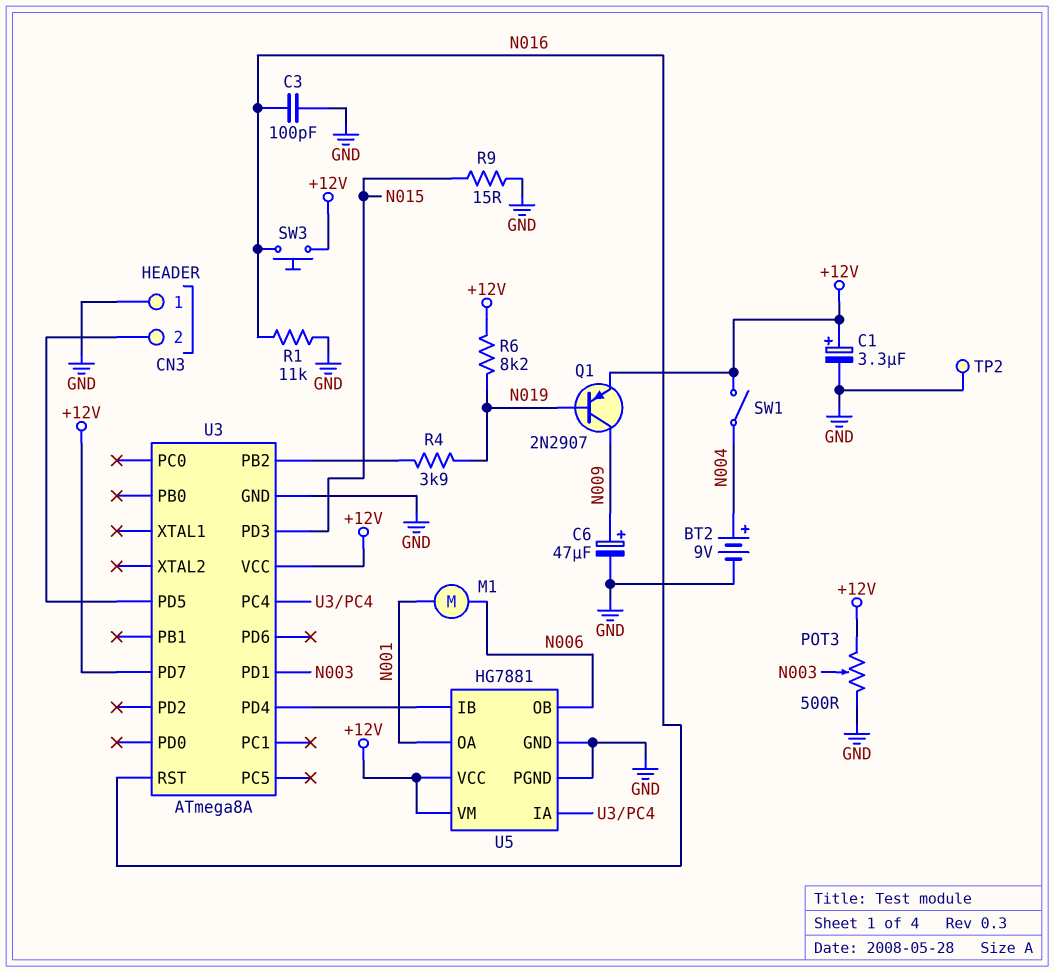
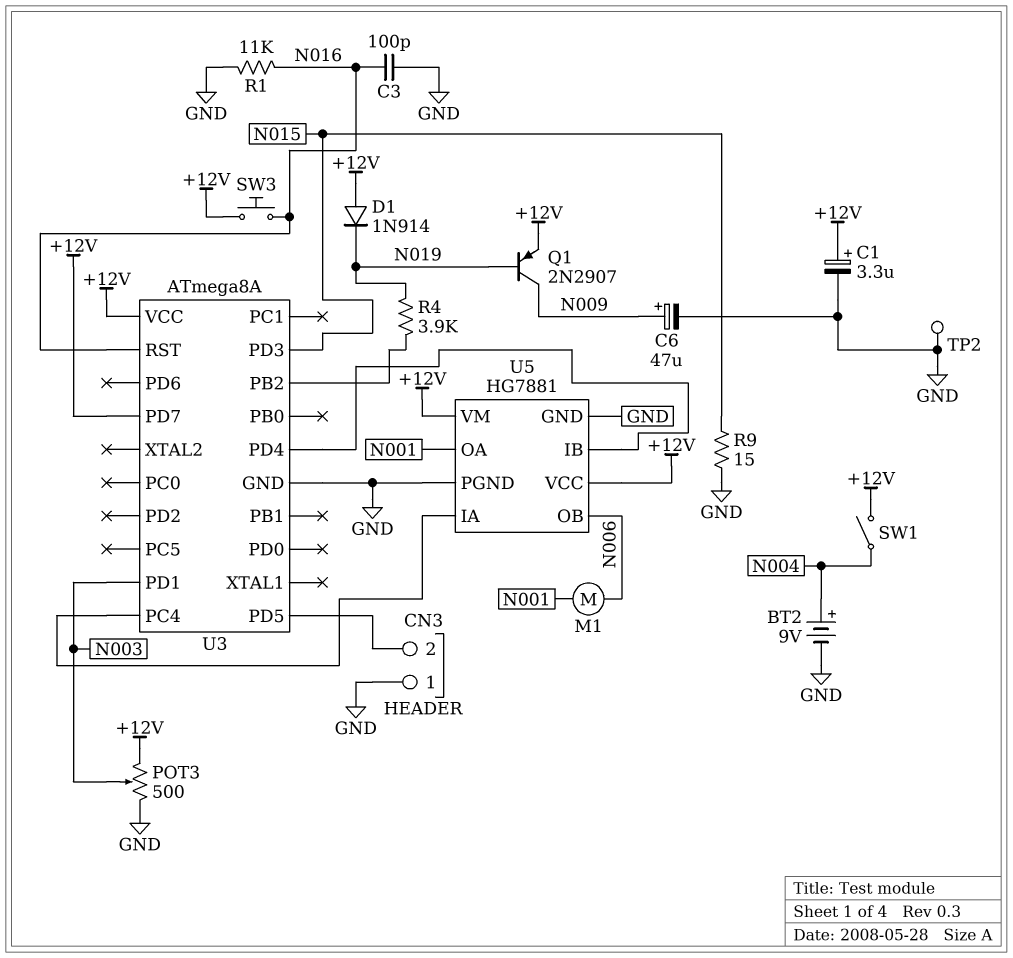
D1: none -> diode 1N914 (A +12V, K N019)
R6: 8.2k (+12V, N019) -> none

